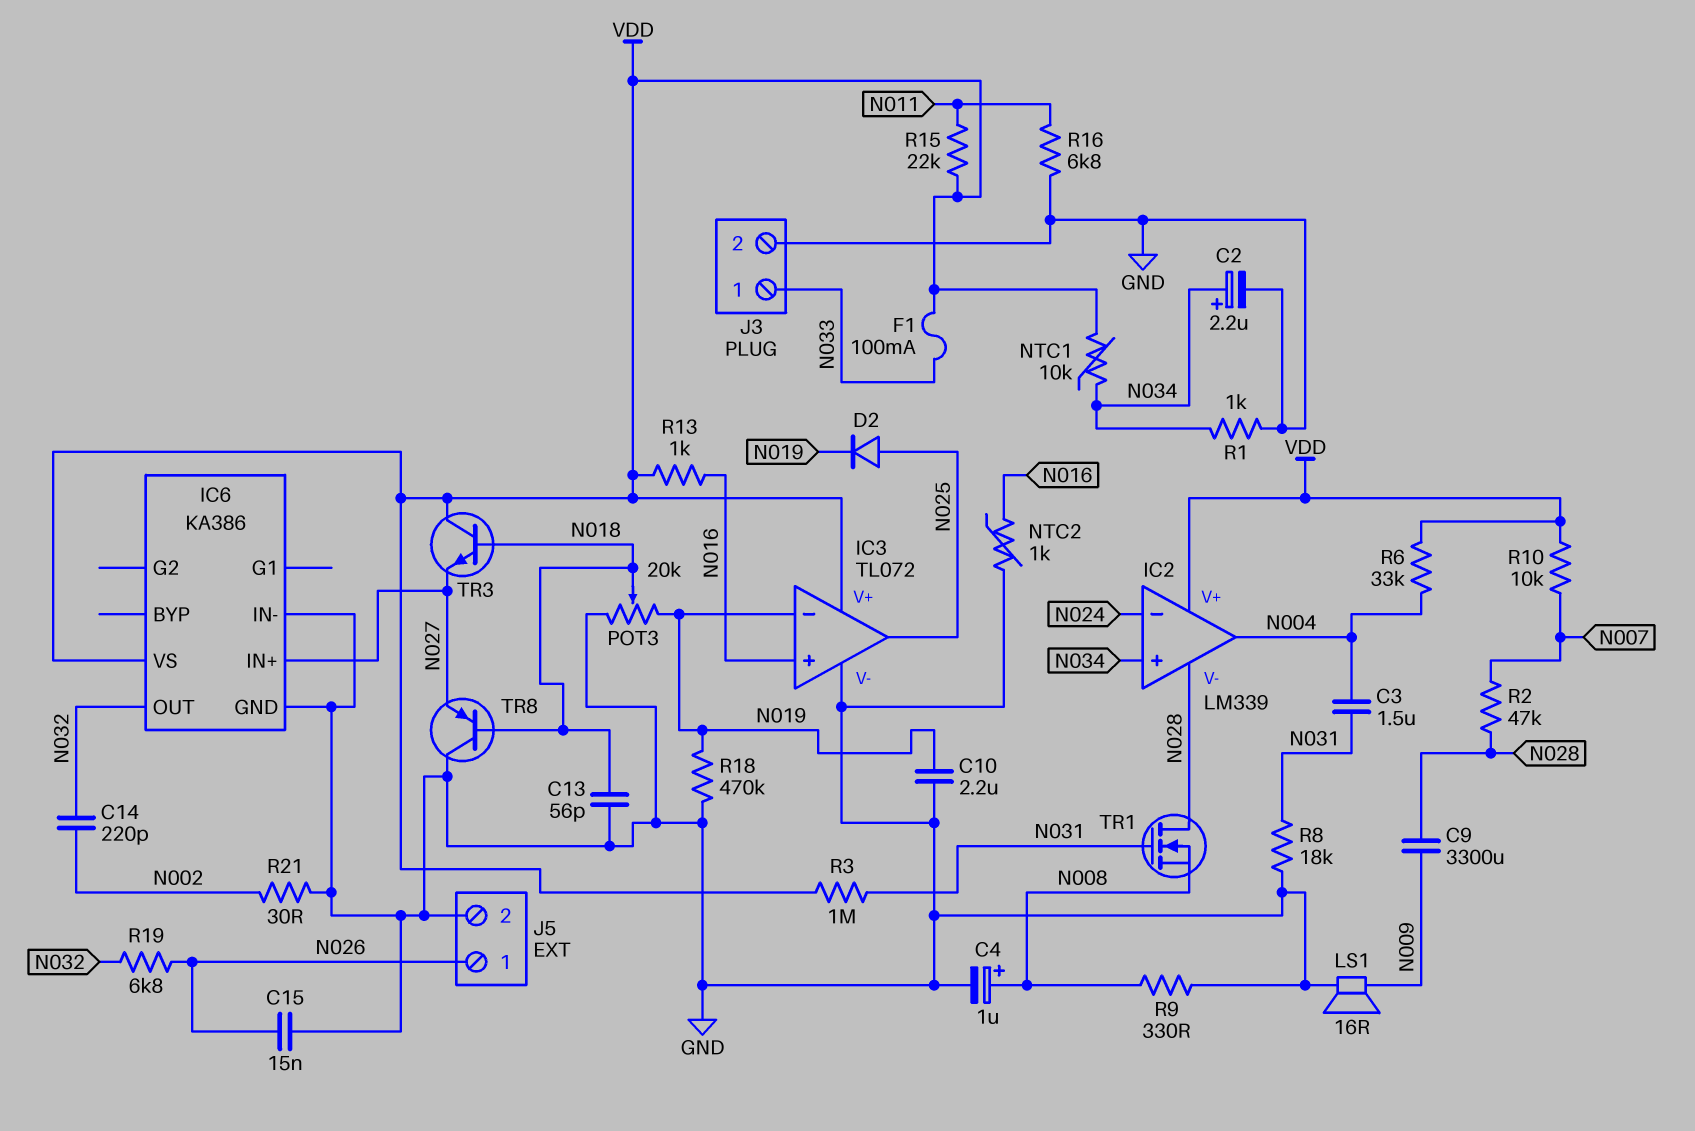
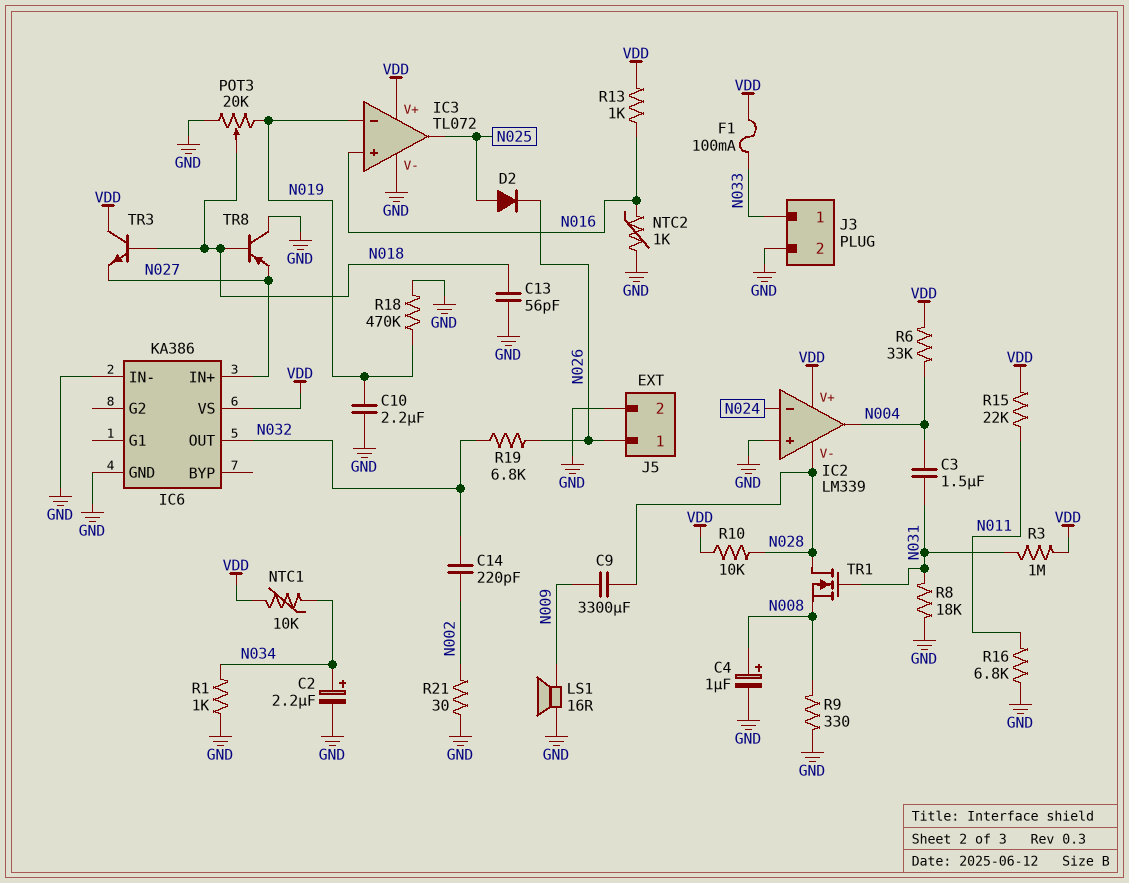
C15: 15nF (GND, N026) -> none
D2: diode (A N025, K N019) -> diode (A N025, K N026)
IC2 pin in+: N034 -> GND
R2: 47k (N007, N028) -> none
R10: 10k (N007, VDD) -> 10k (N028, VDD)

